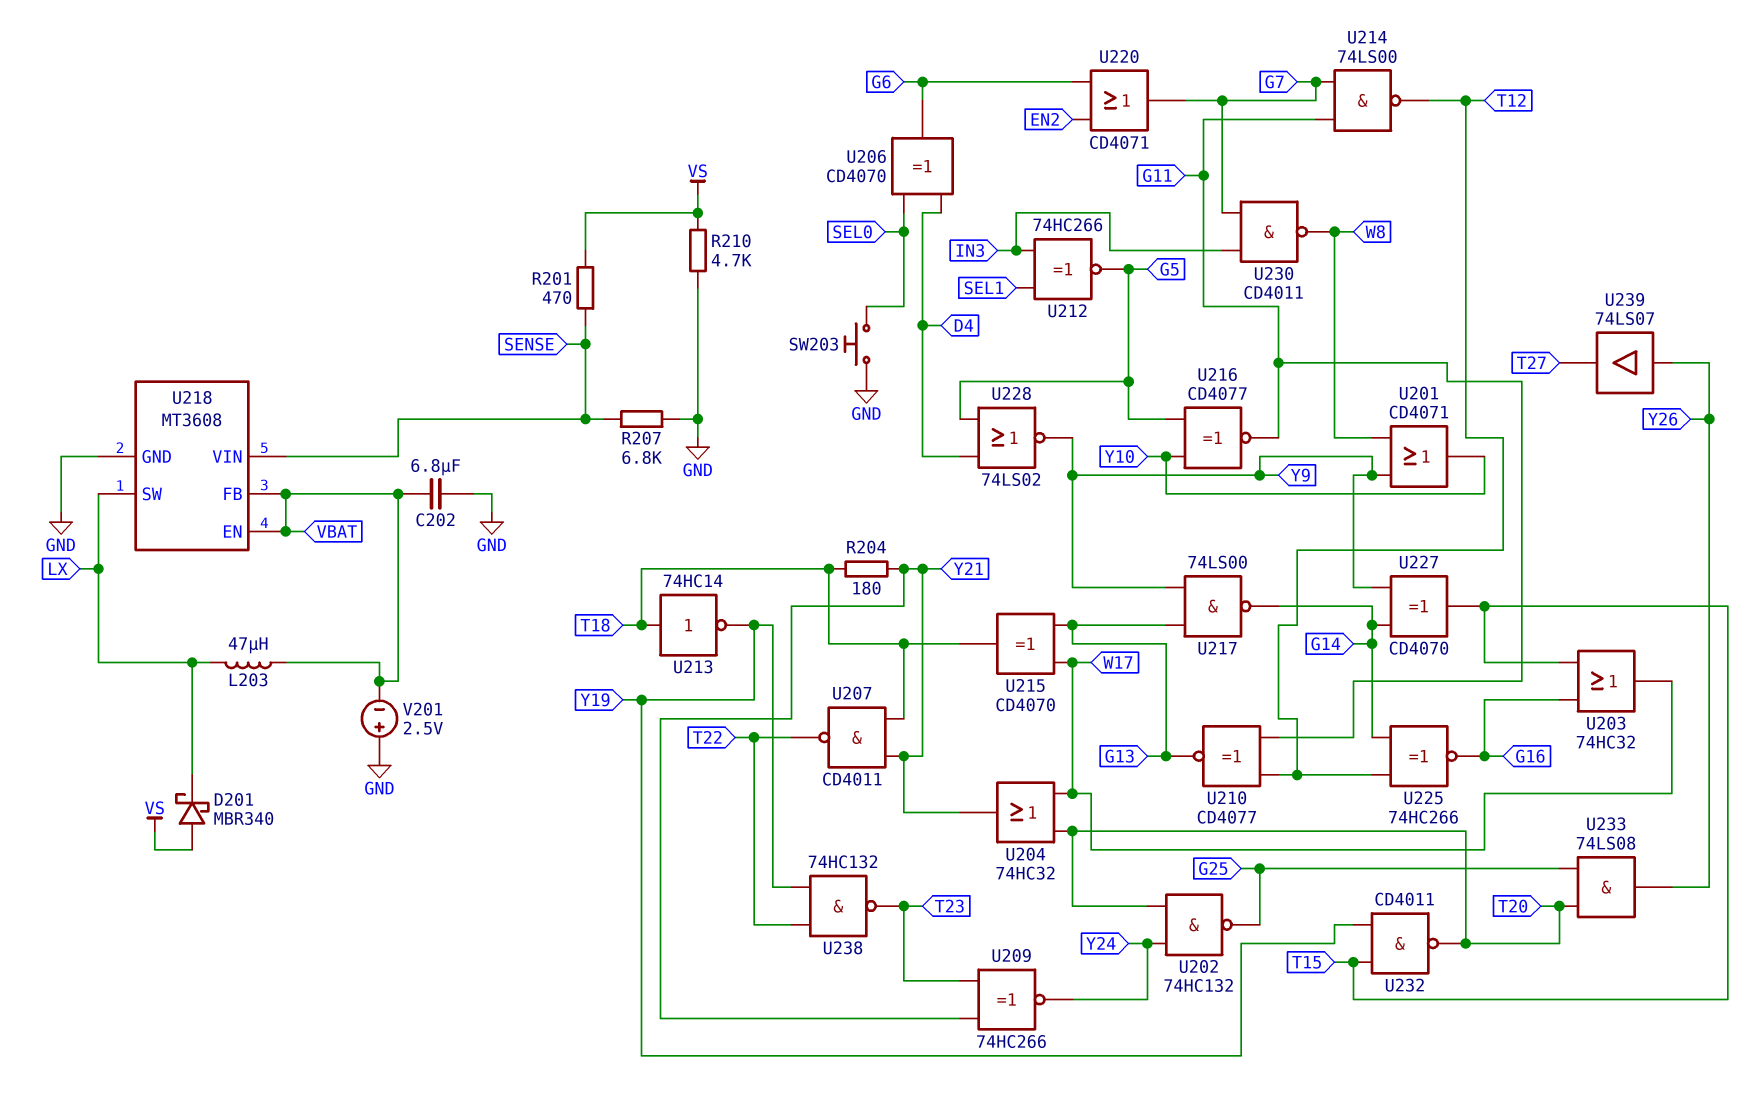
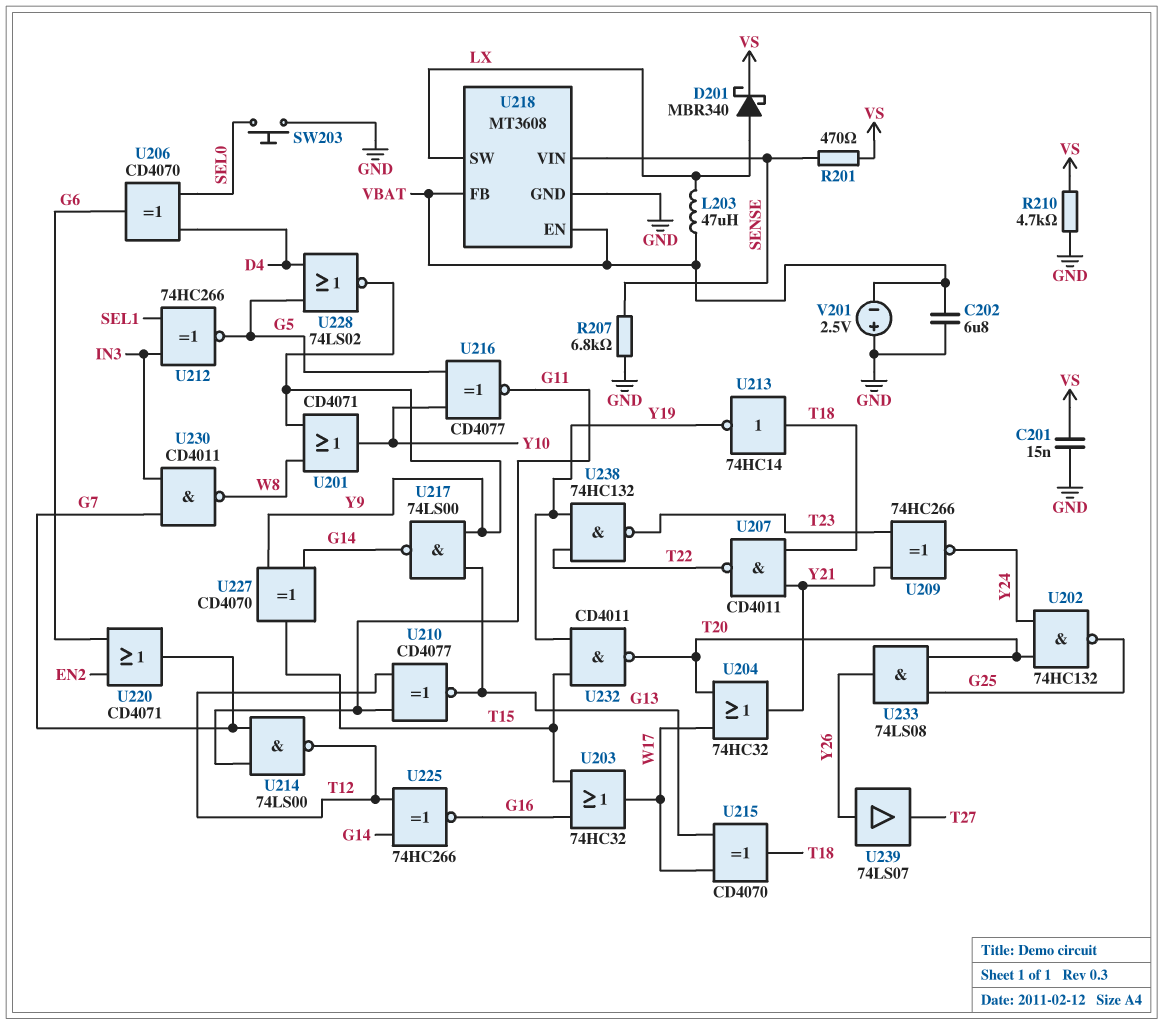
C201: none -> 15nF (GND, VS)
D201: schottky MBR340 (A VS, K LX) -> schottky MBR340 (A LX, K VS)
R204: 180 (T18, Y21) -> none

